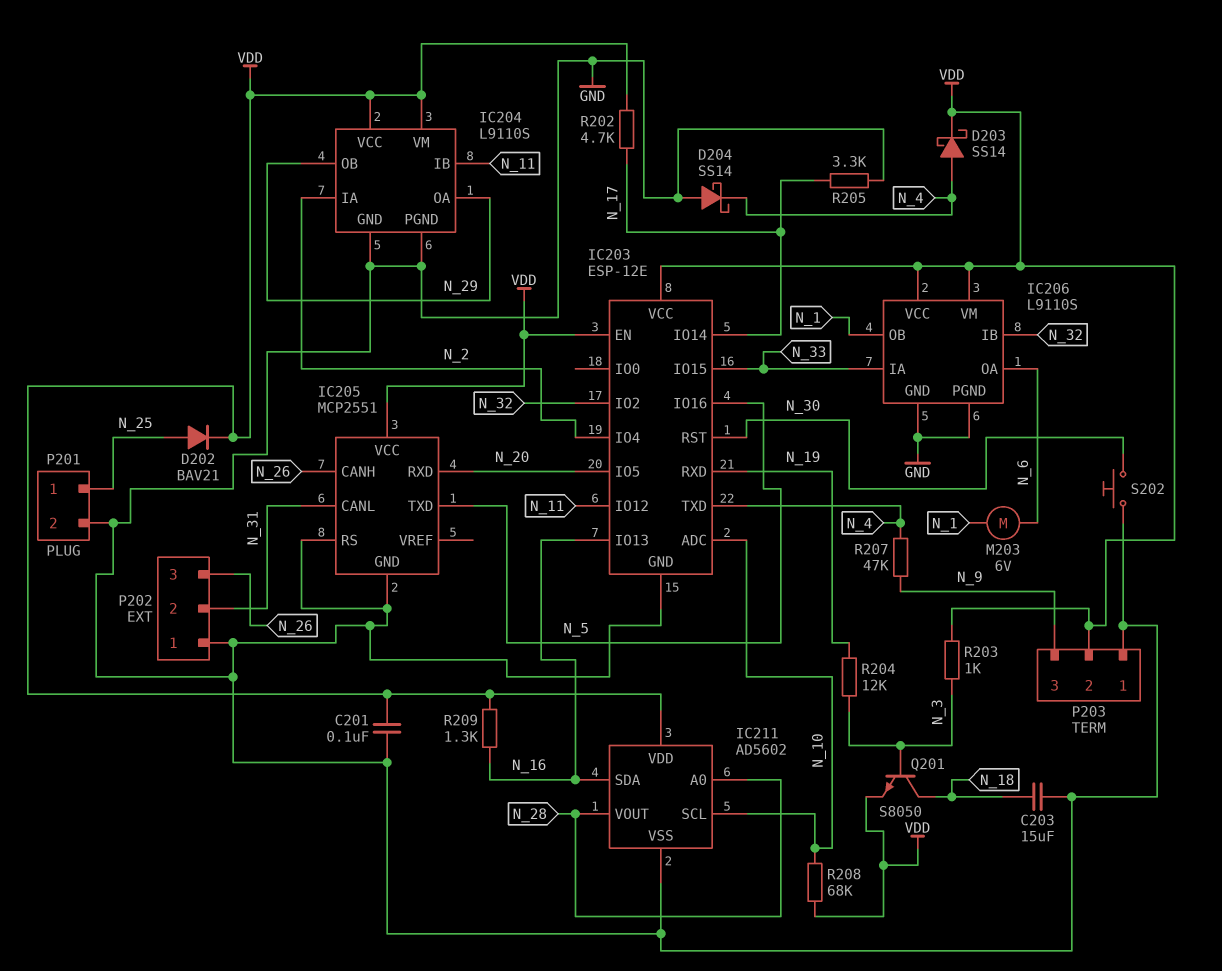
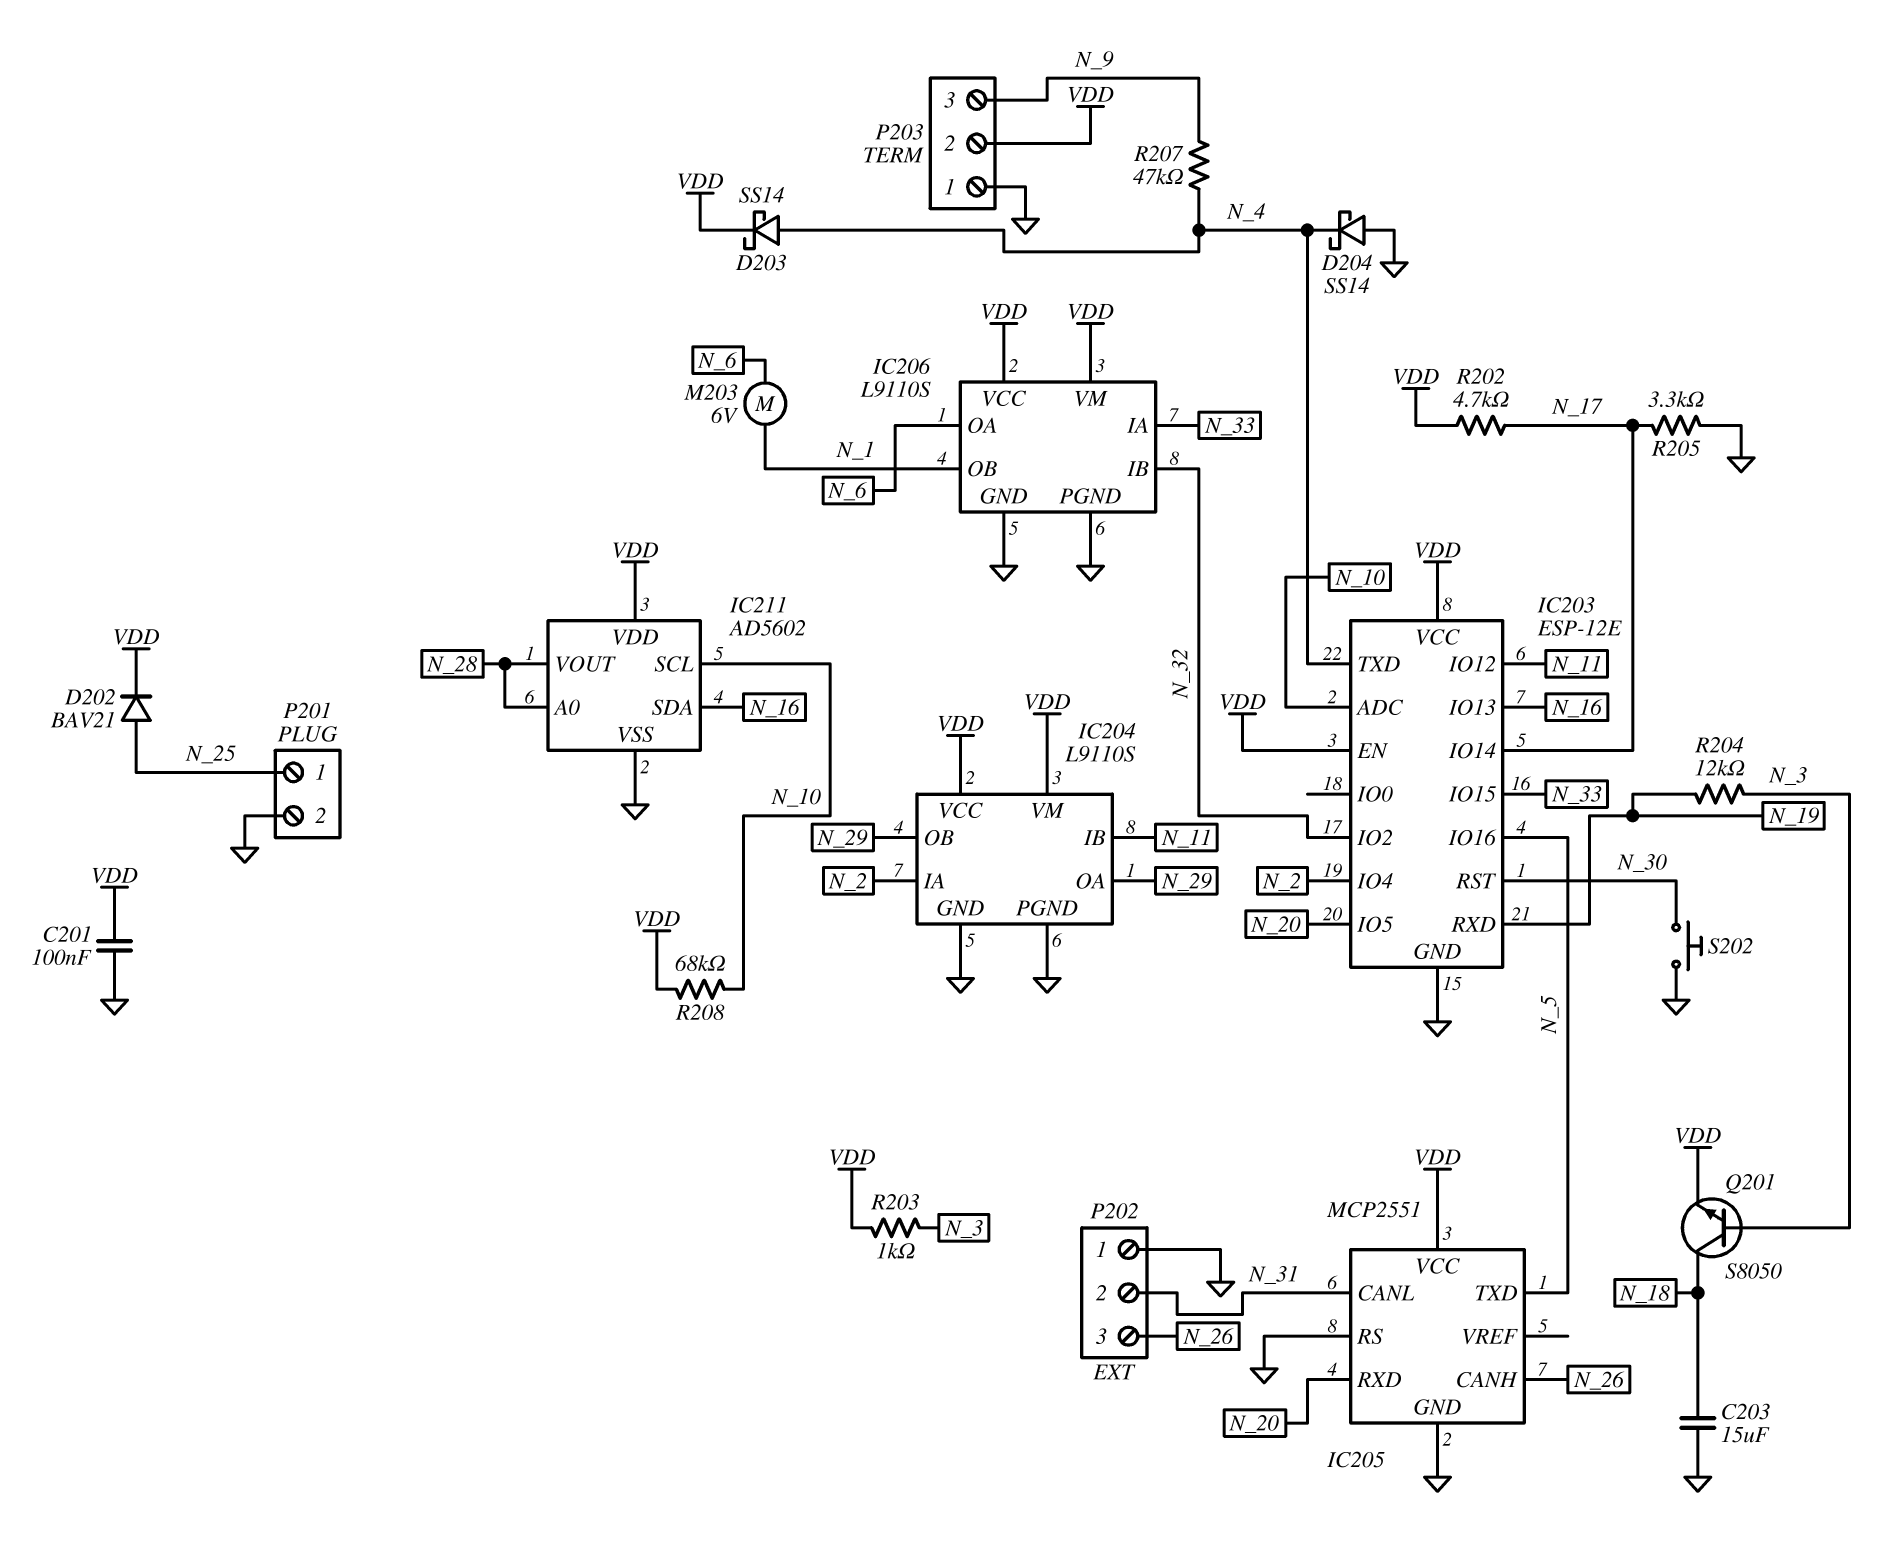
R209: 1.3k (N_16, VDD) -> none

